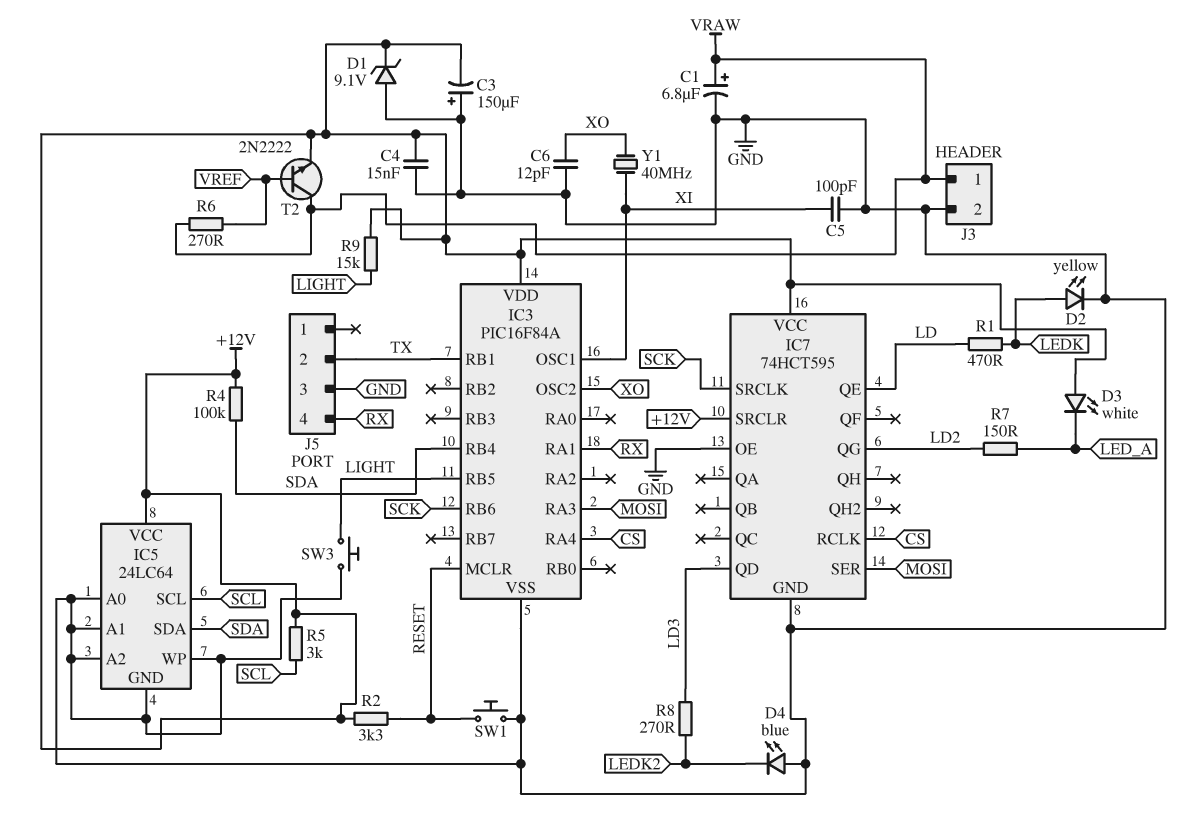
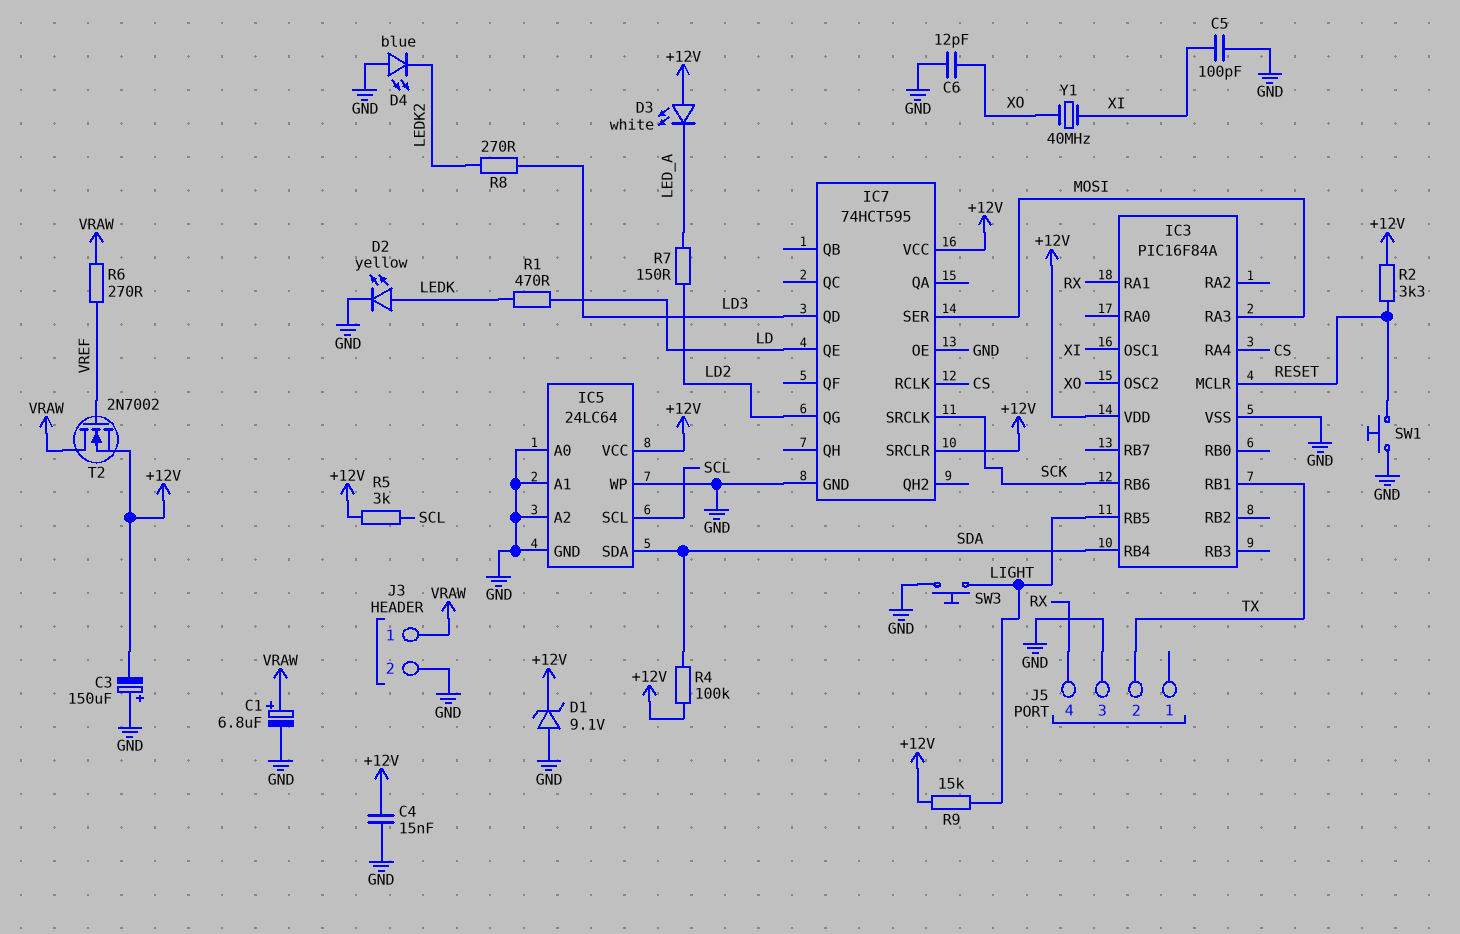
T2: NPN 2N2222 (B VREF, C VRAW, E +12V) -> NMOS 2N7002 (G VREF, D VRAW, S +12V)

